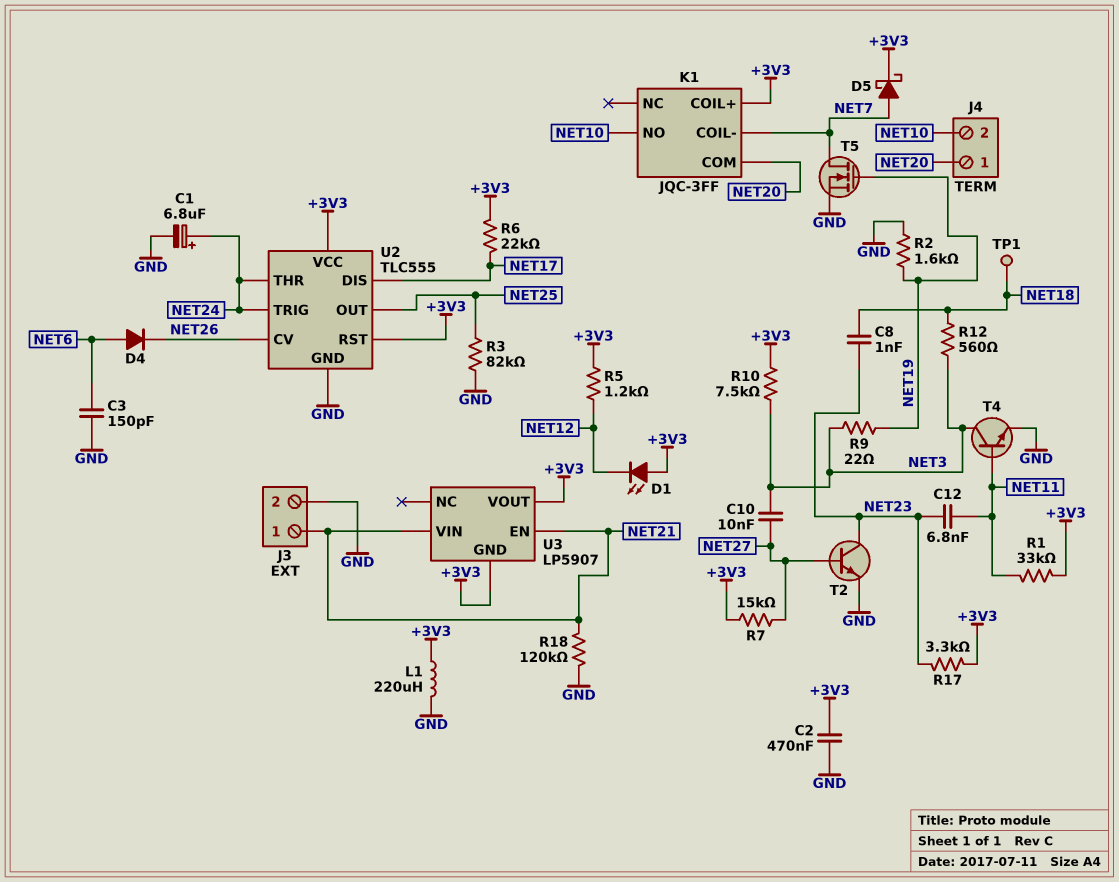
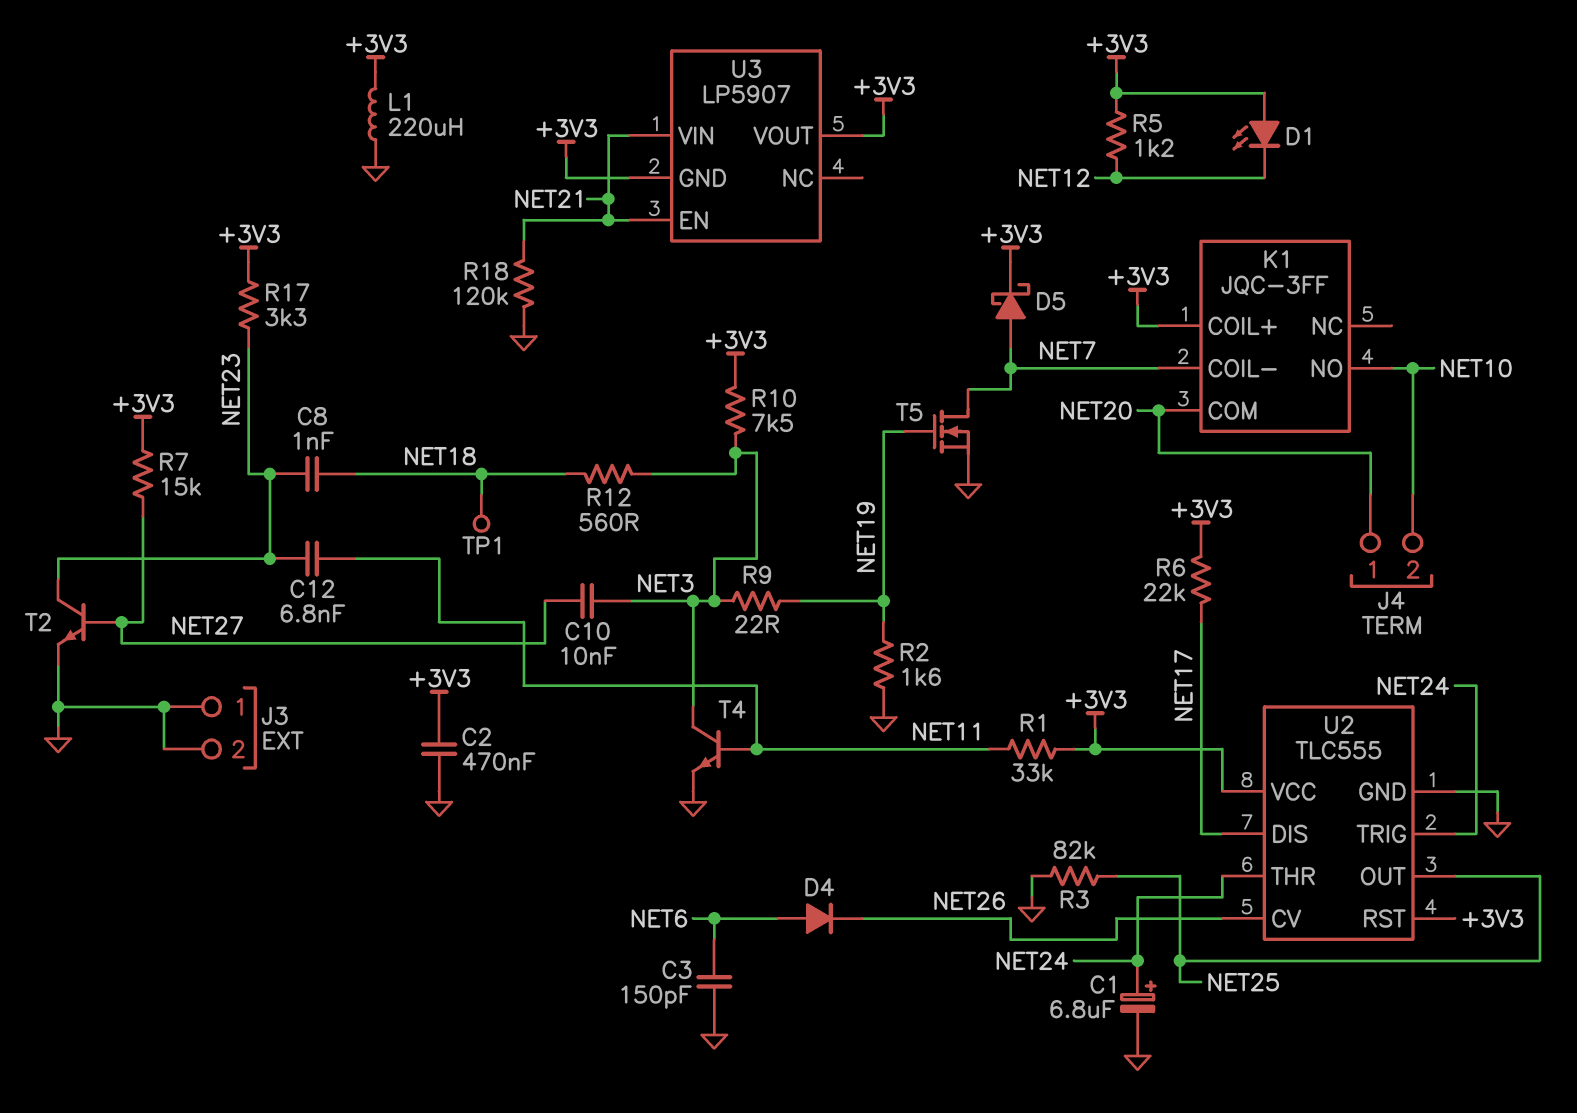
J3 pin 1: NET21 -> GND

